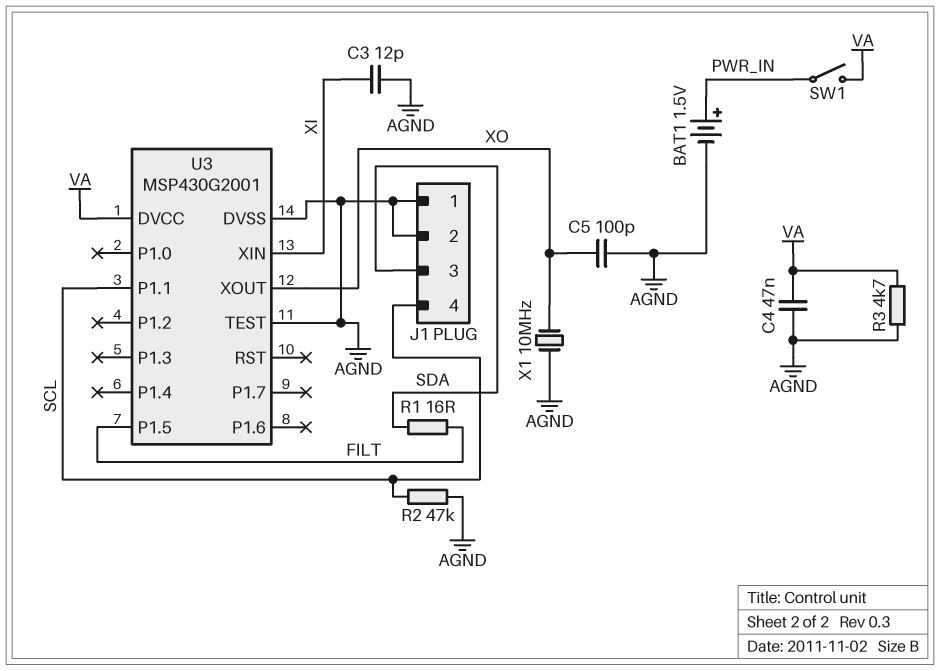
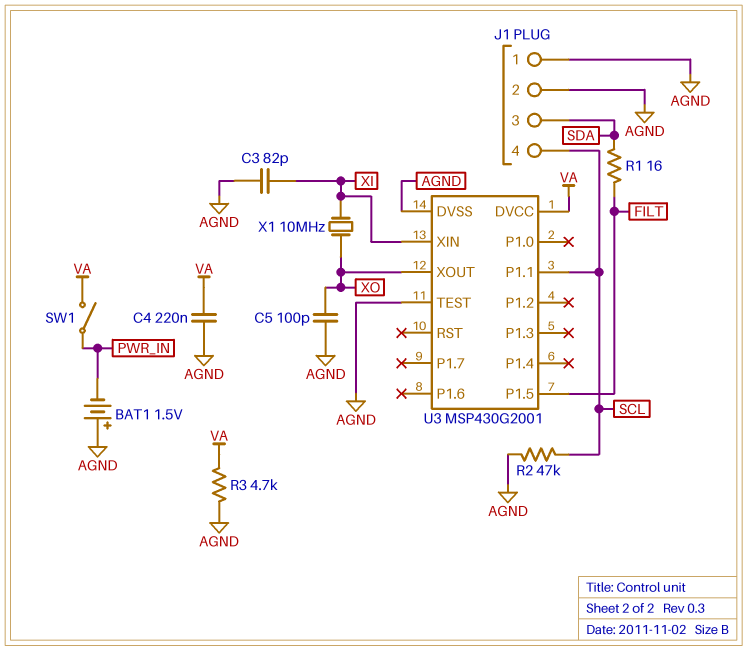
BAT1: 1.5V (plus PWR_IN, minus AGND) -> 1.5V (plus AGND, minus PWR_IN)
C3: 12pF (AGND, XI) -> 82pF (AGND, XI)
C4: 47nF (AGND, VA) -> 220nF (AGND, VA)
X1: 10MHz (AGND, XO) -> 10MHz (XI, XO)

